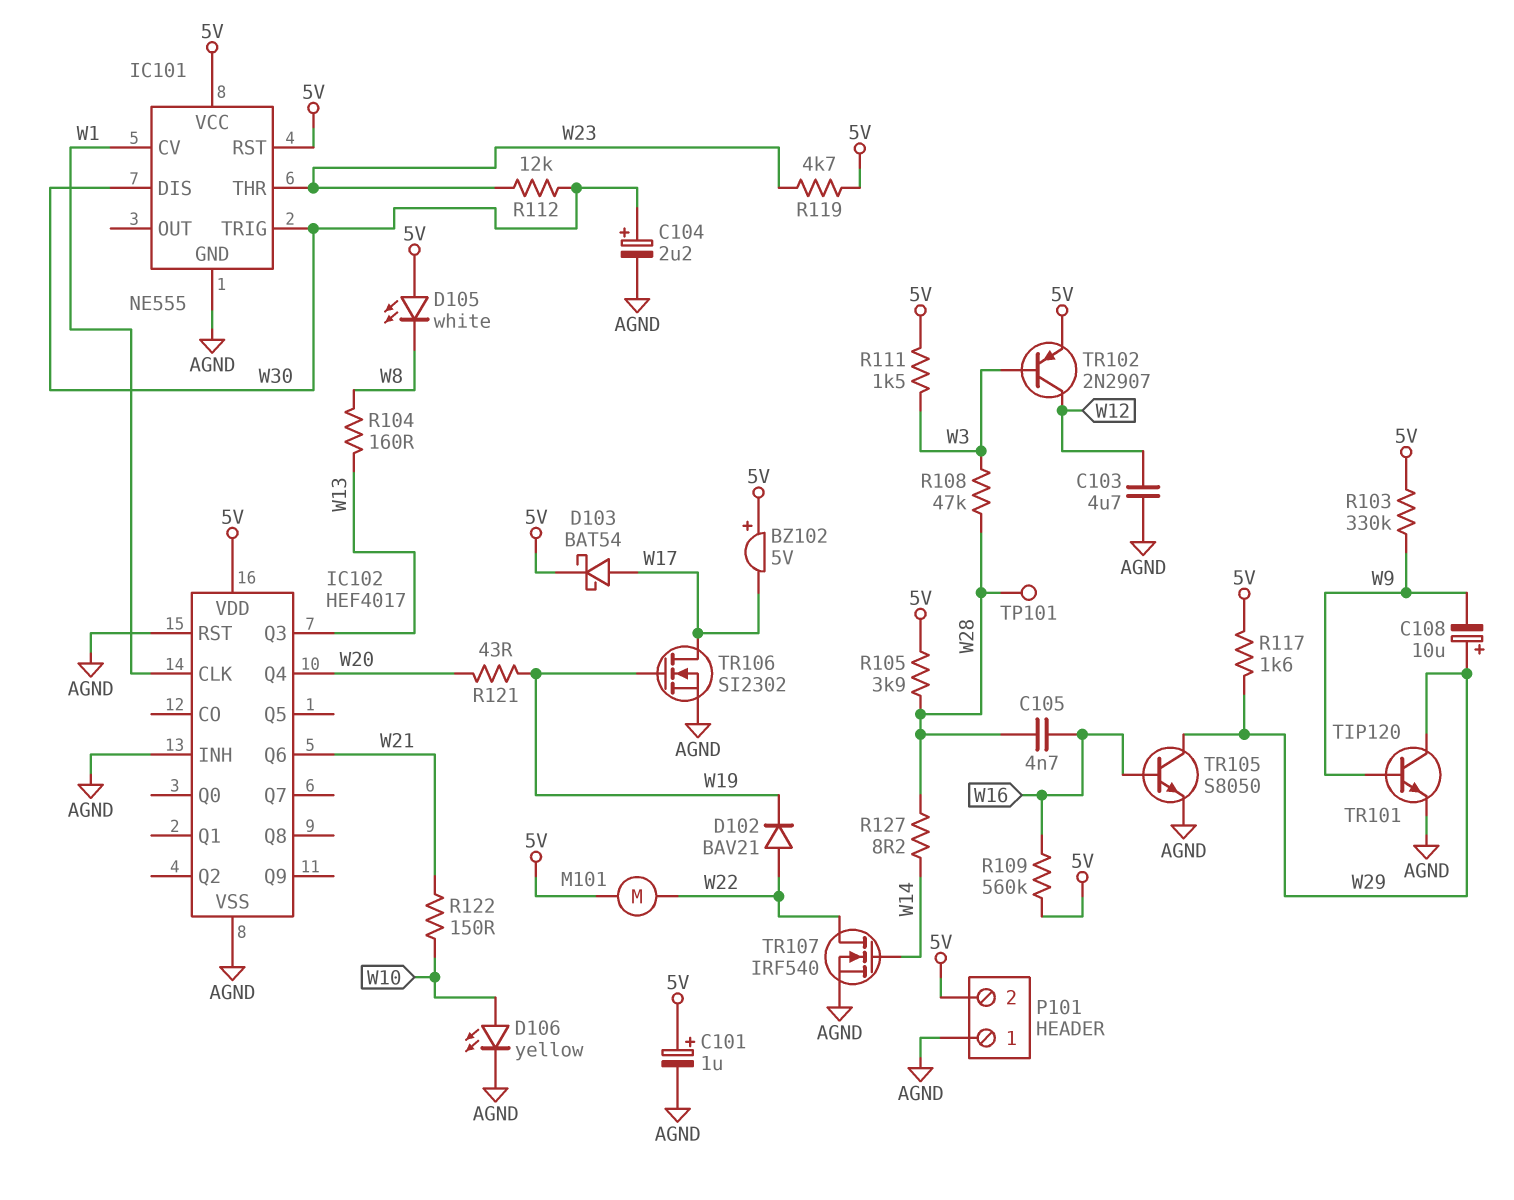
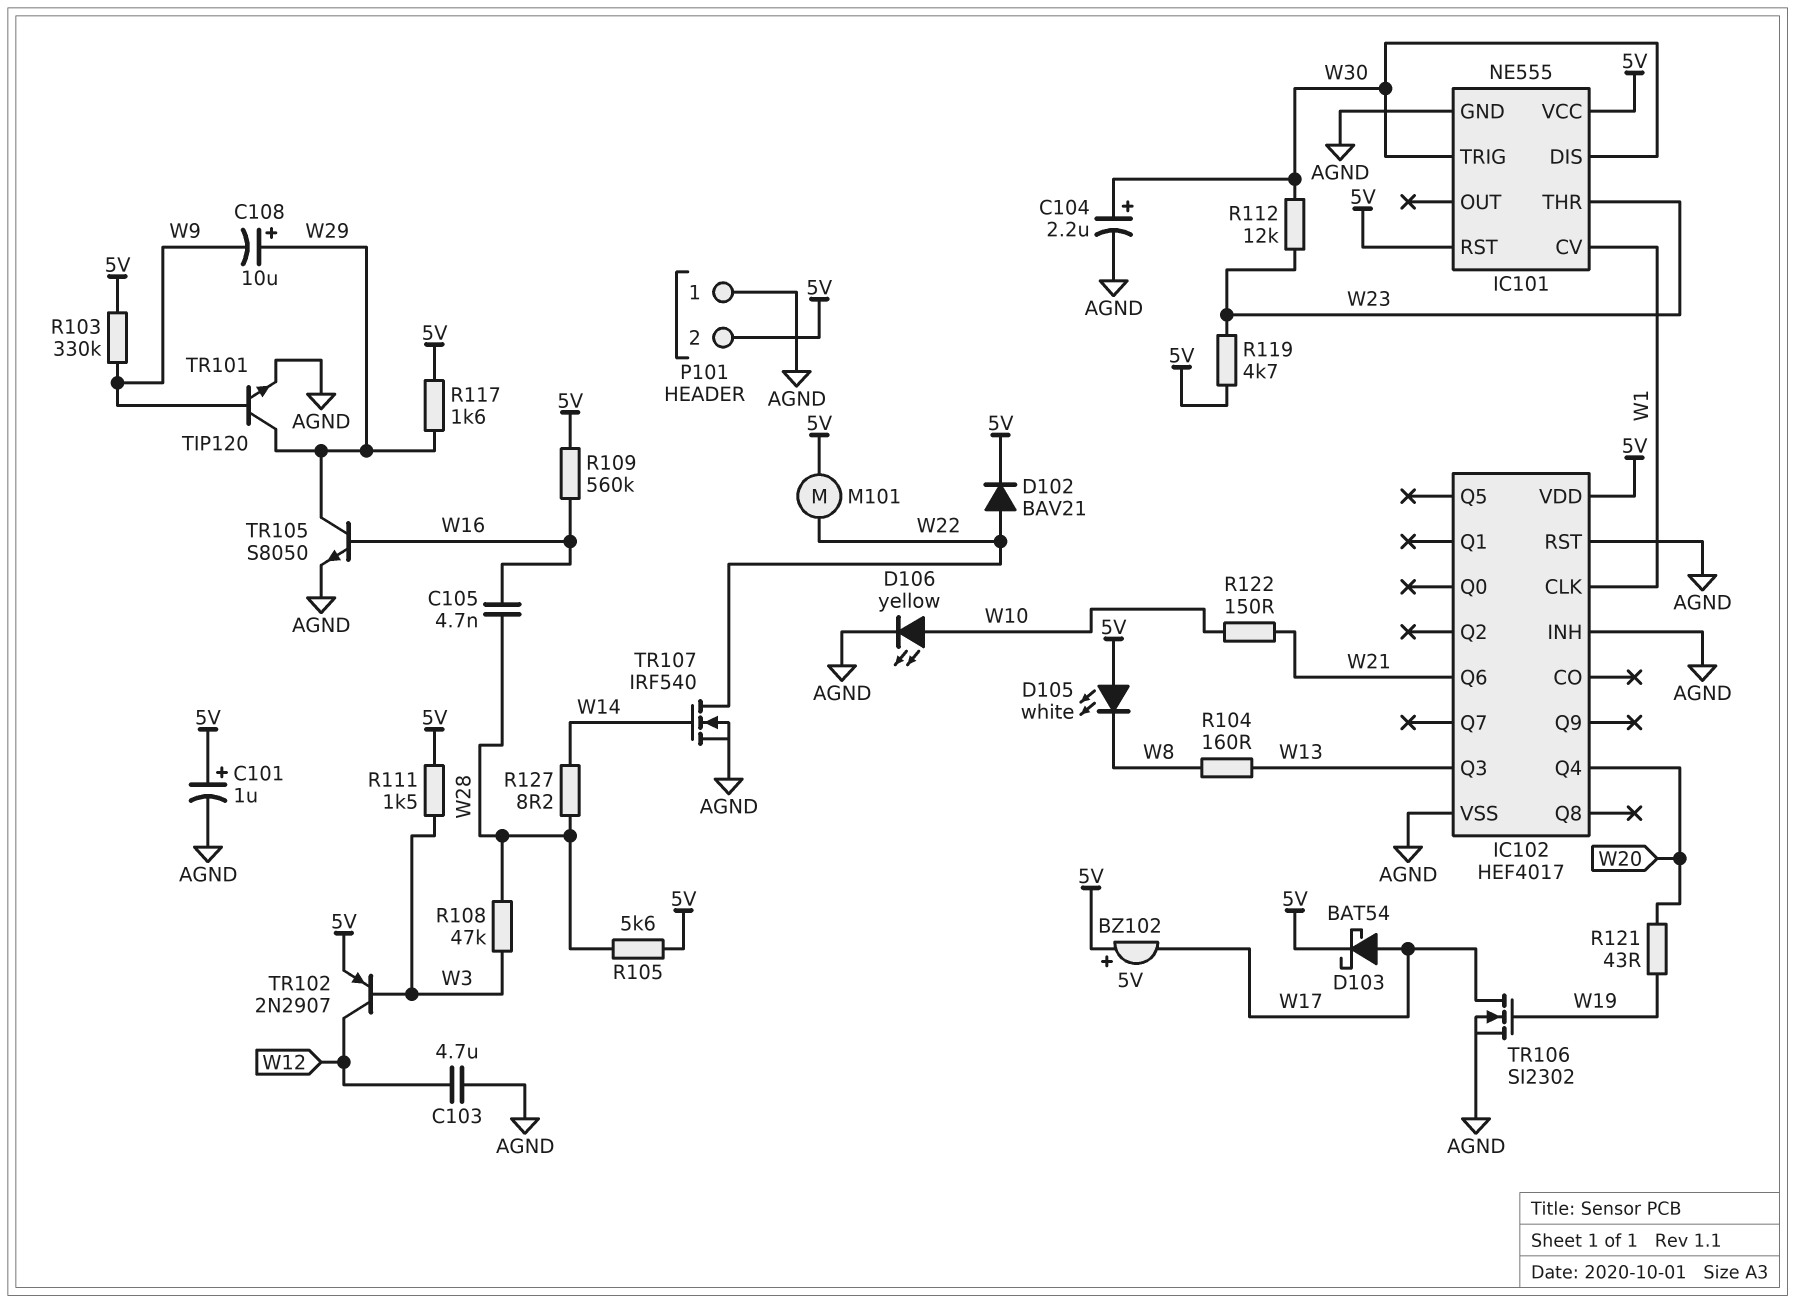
D102: diode BAV21 (A W22, K W19) -> diode BAV21 (A W22, K 5V)
R105: 3.9k (5V, W28) -> 5.6k (5V, W28)
TP101: test point (W28) -> none

